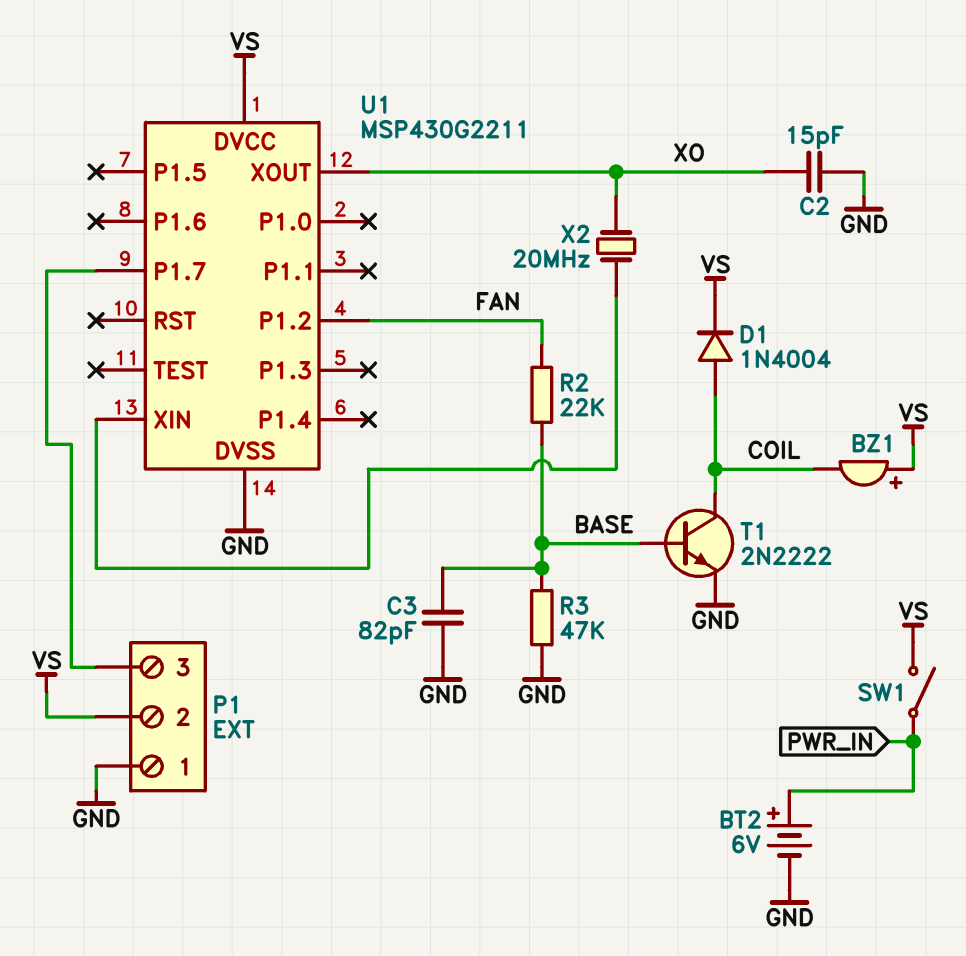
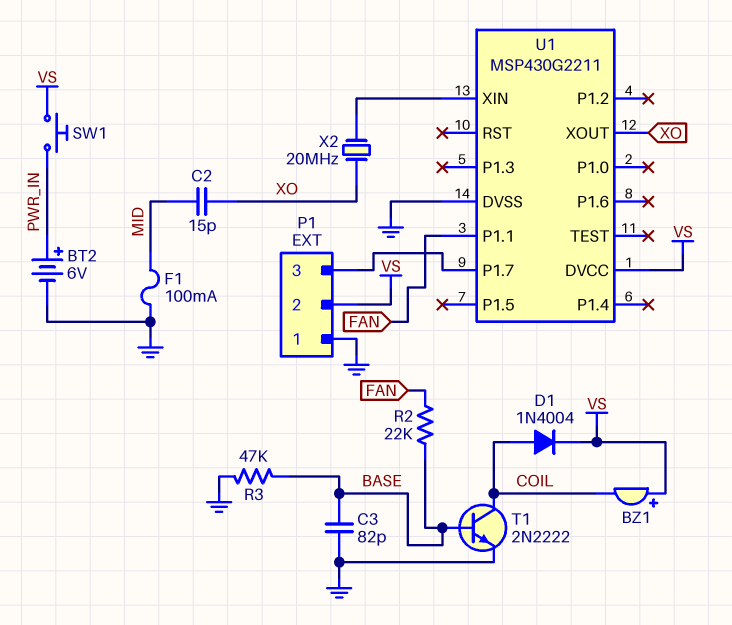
C2: 15pF (GND, XO) -> 15pF (MID, XO)
F1: none -> 100mA (GND, MID)
SW1: switch (PWR_IN, VS) -> button (PWR_IN, VS)
U1 pin P1.1: none -> FAN
U1 pin P1.2: FAN -> none

